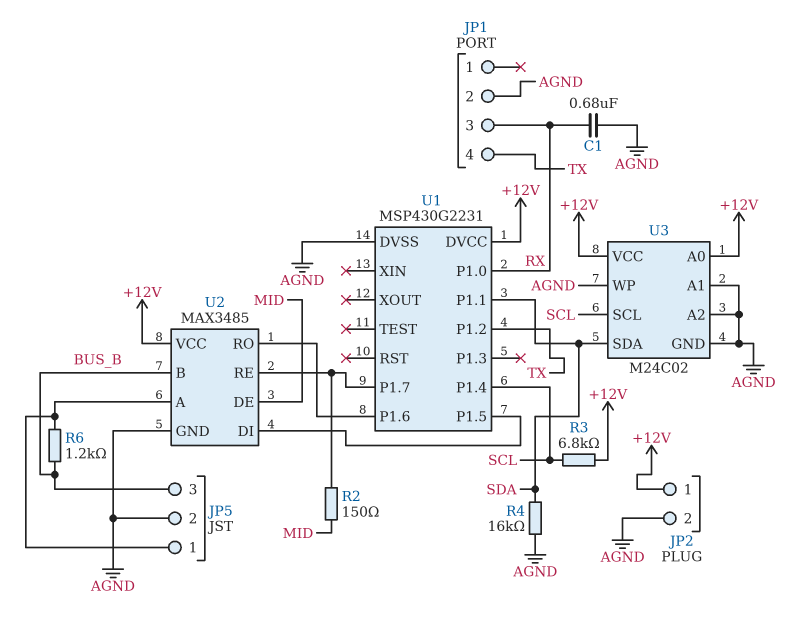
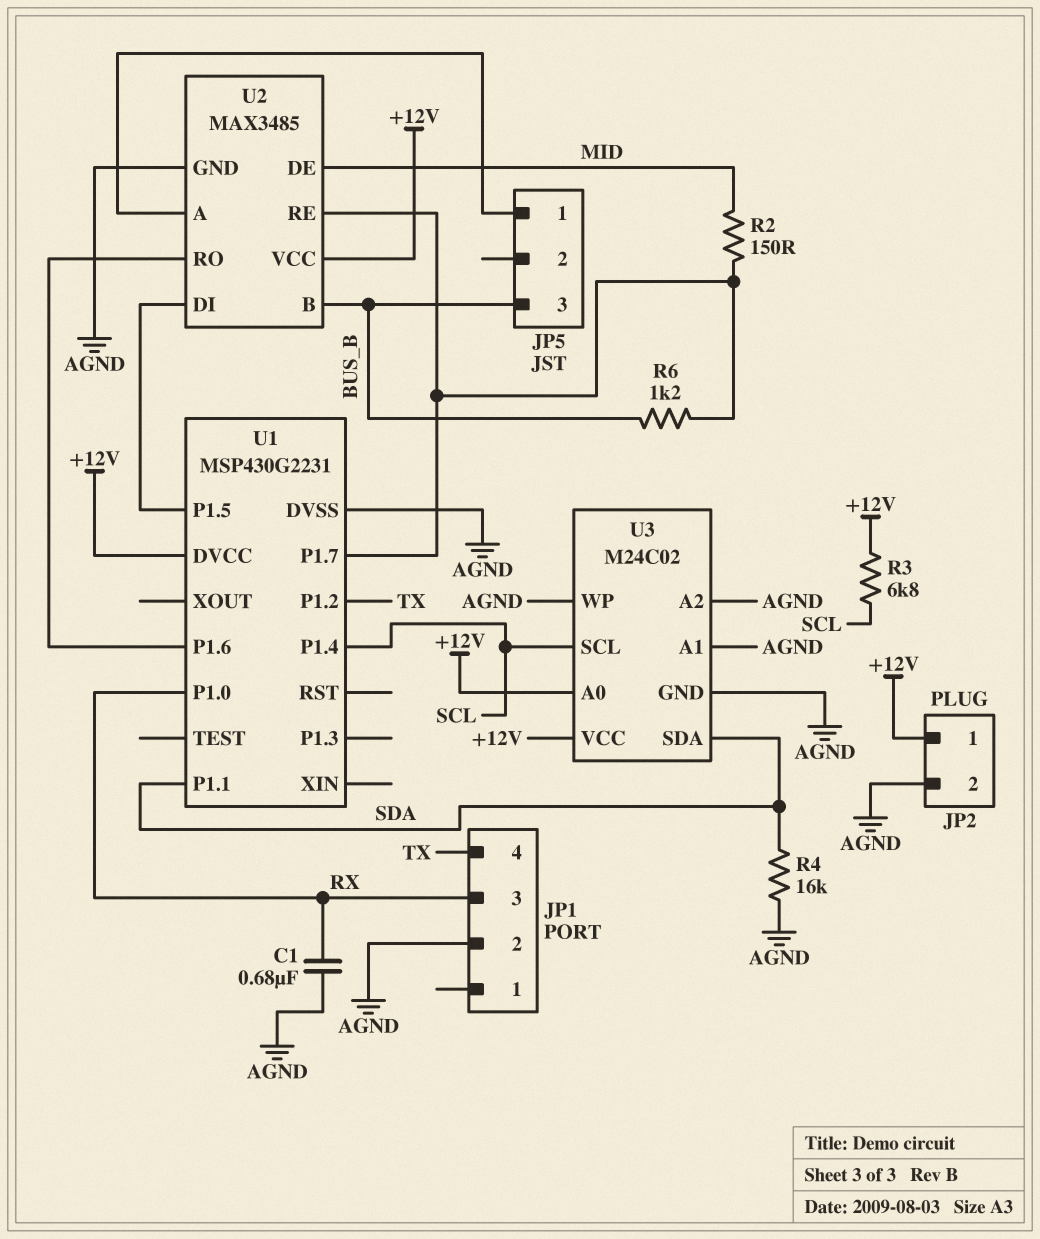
JP5 pin 2: AGND -> none
R6: 1.2k (BUS_B, JP5/1) -> 1.2k (BUS_B, U1/P1.7)

